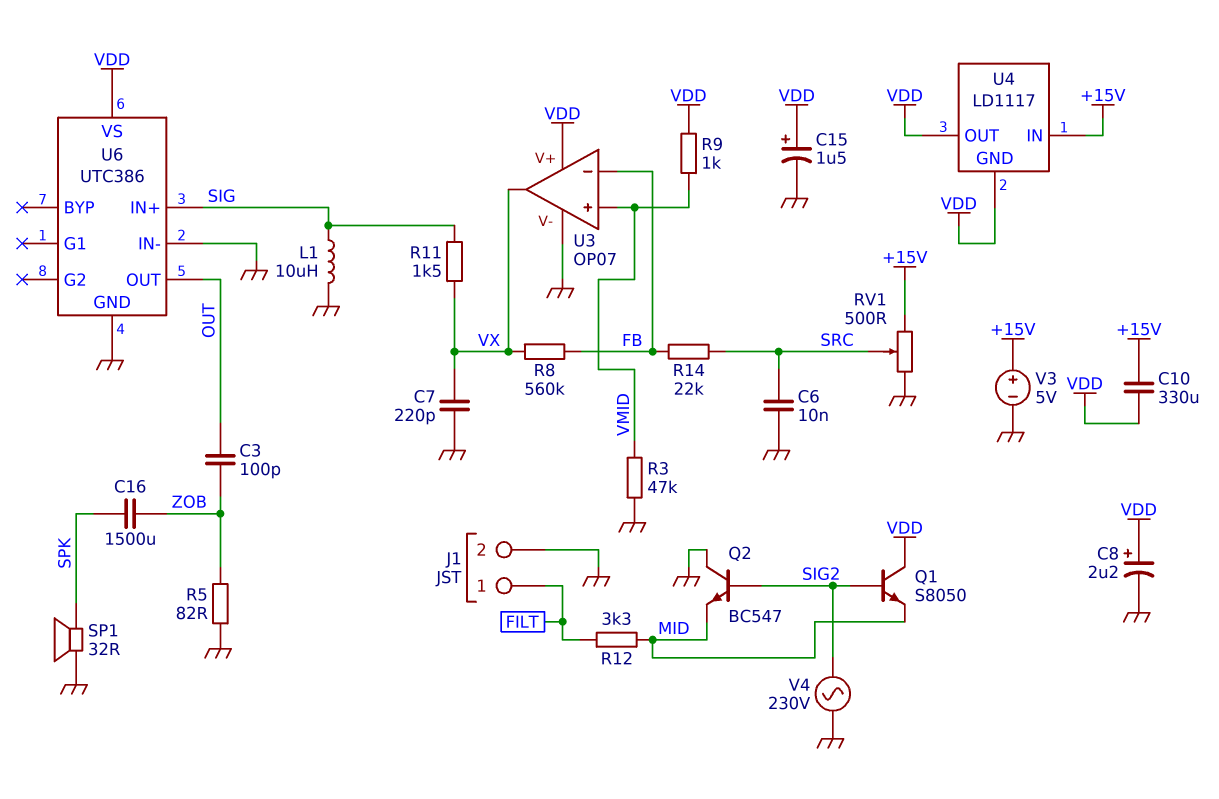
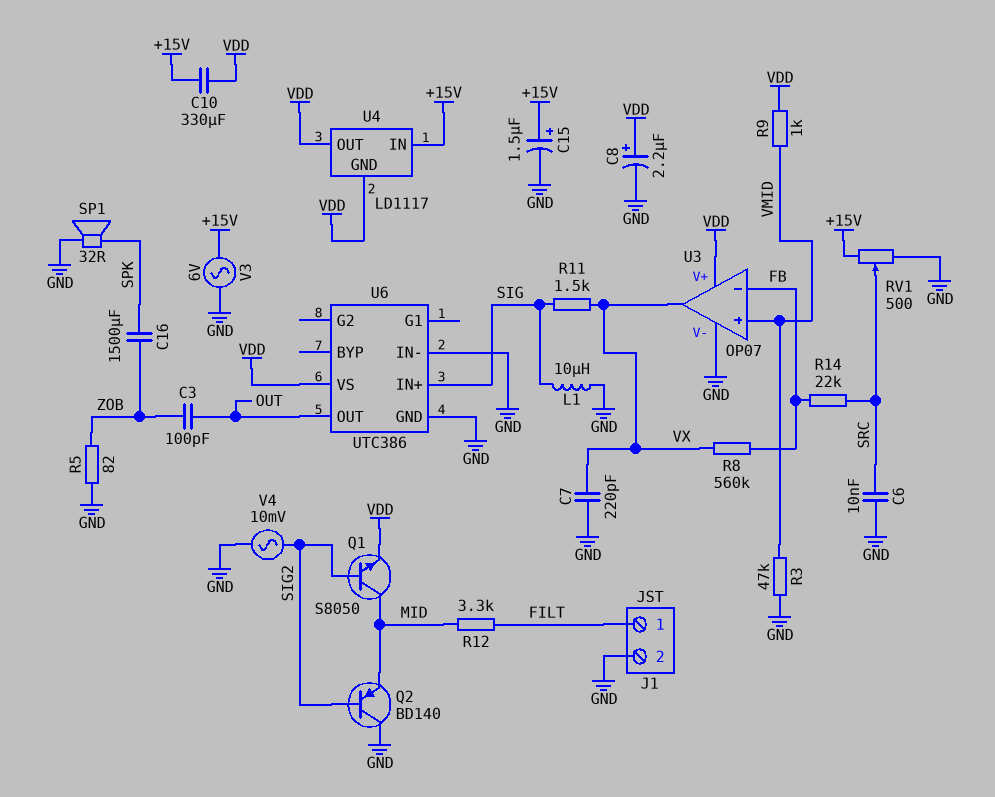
C15: 1.5uF (plus VDD, minus GND) -> 1.5uF (plus +15V, minus GND)
Q1: NPN S8050 (B SIG2, C VDD, E MID) -> NPN S8050 (B SIG2, C MID, E VDD)
Q2: NPN BC547 (B SIG2, C GND, E MID) -> PNP BD140 (B SIG2, C GND, E MID)
V3: 5V (plus +15V, minus GND) -> AC 6V (+15V, GND)
V4: AC 230V (GND, SIG2) -> AC 10mV (GND, SIG2)

